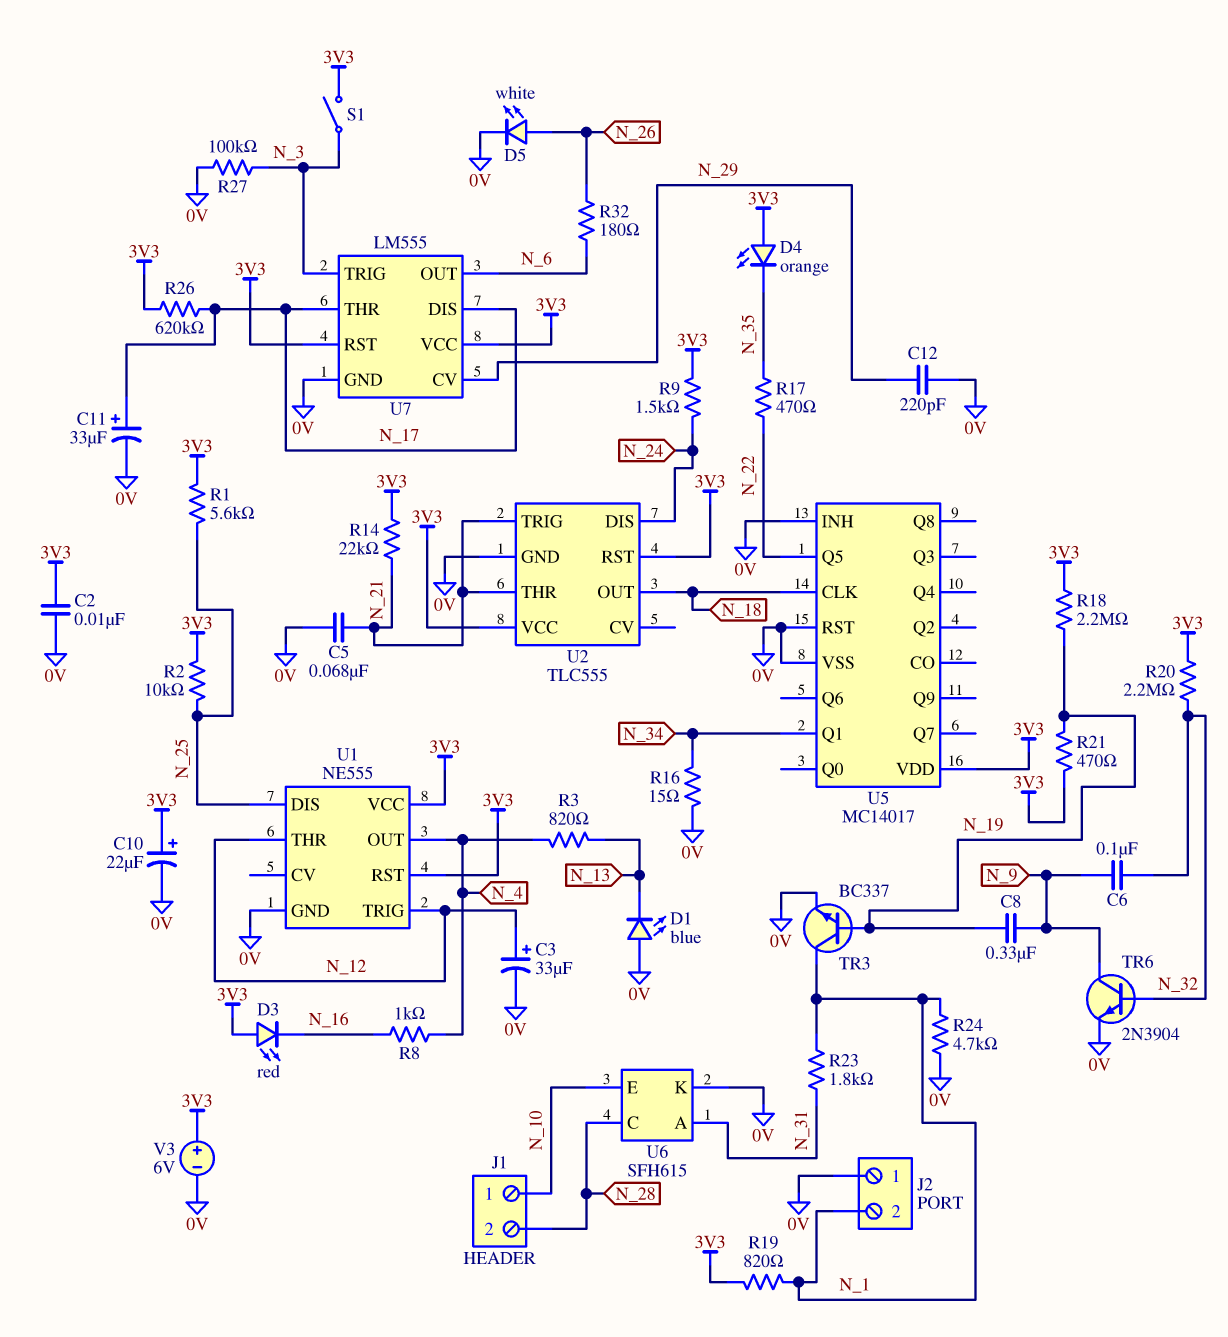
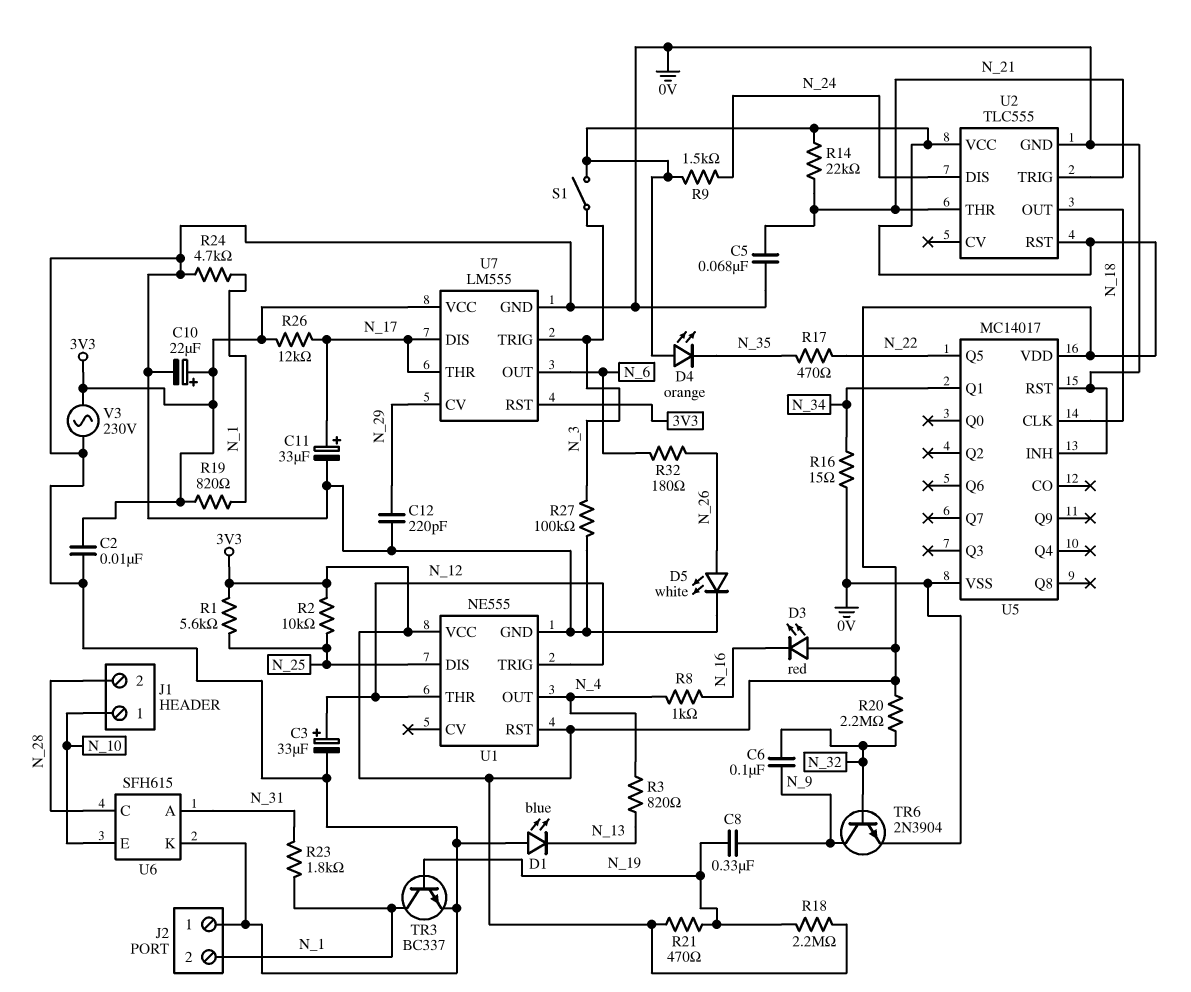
R26: 620k (3V3, N_17) -> 12k (3V3, N_17)
V3: 6V (plus 3V3, minus 0V) -> AC 230V (0V, 3V3)

